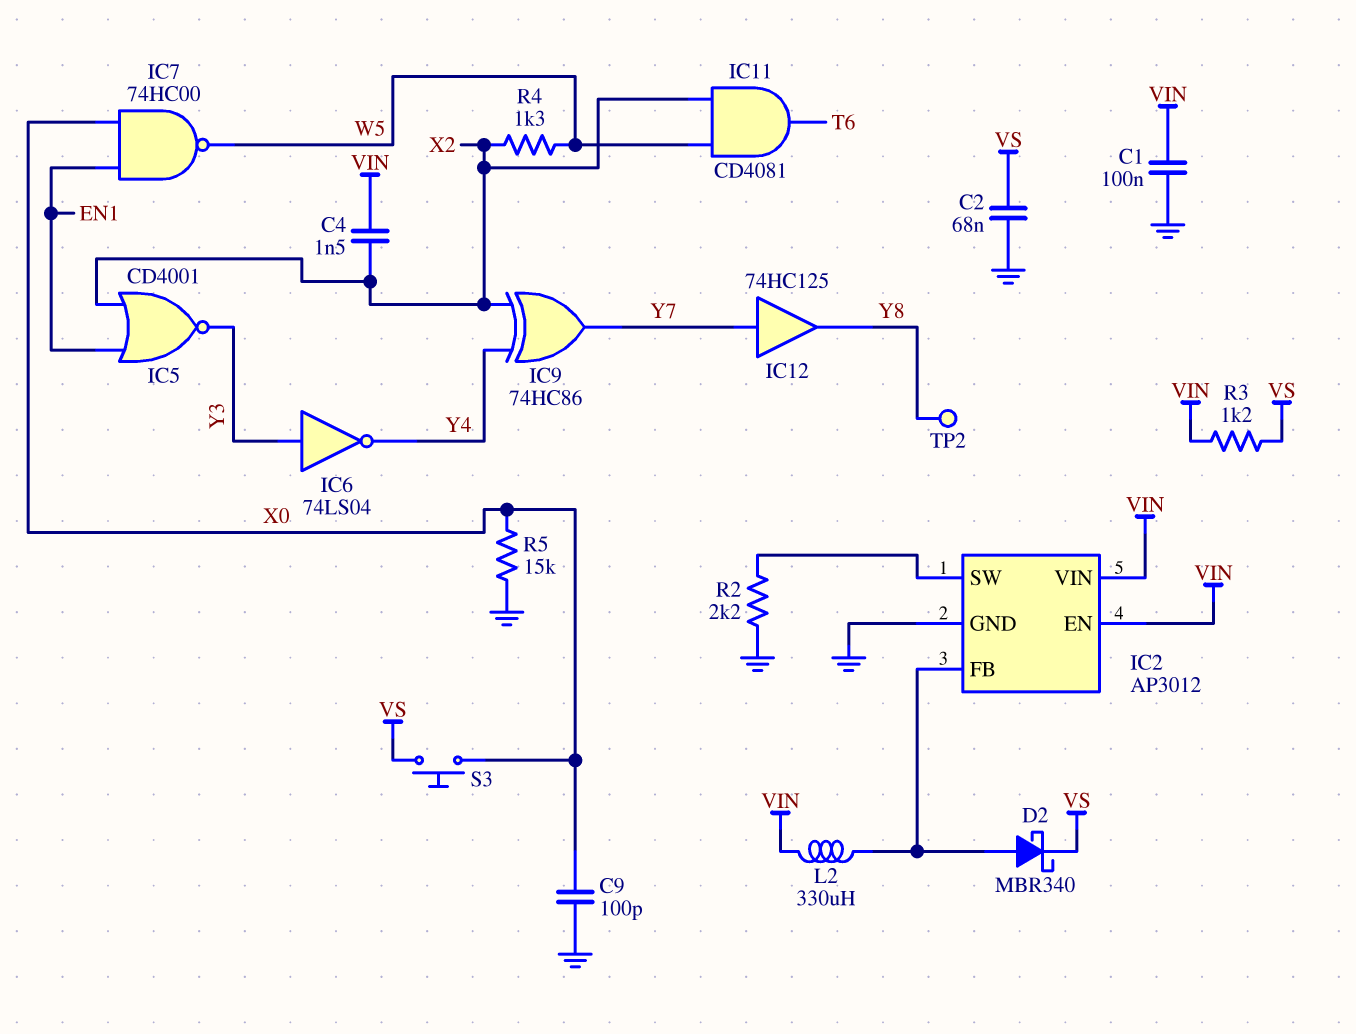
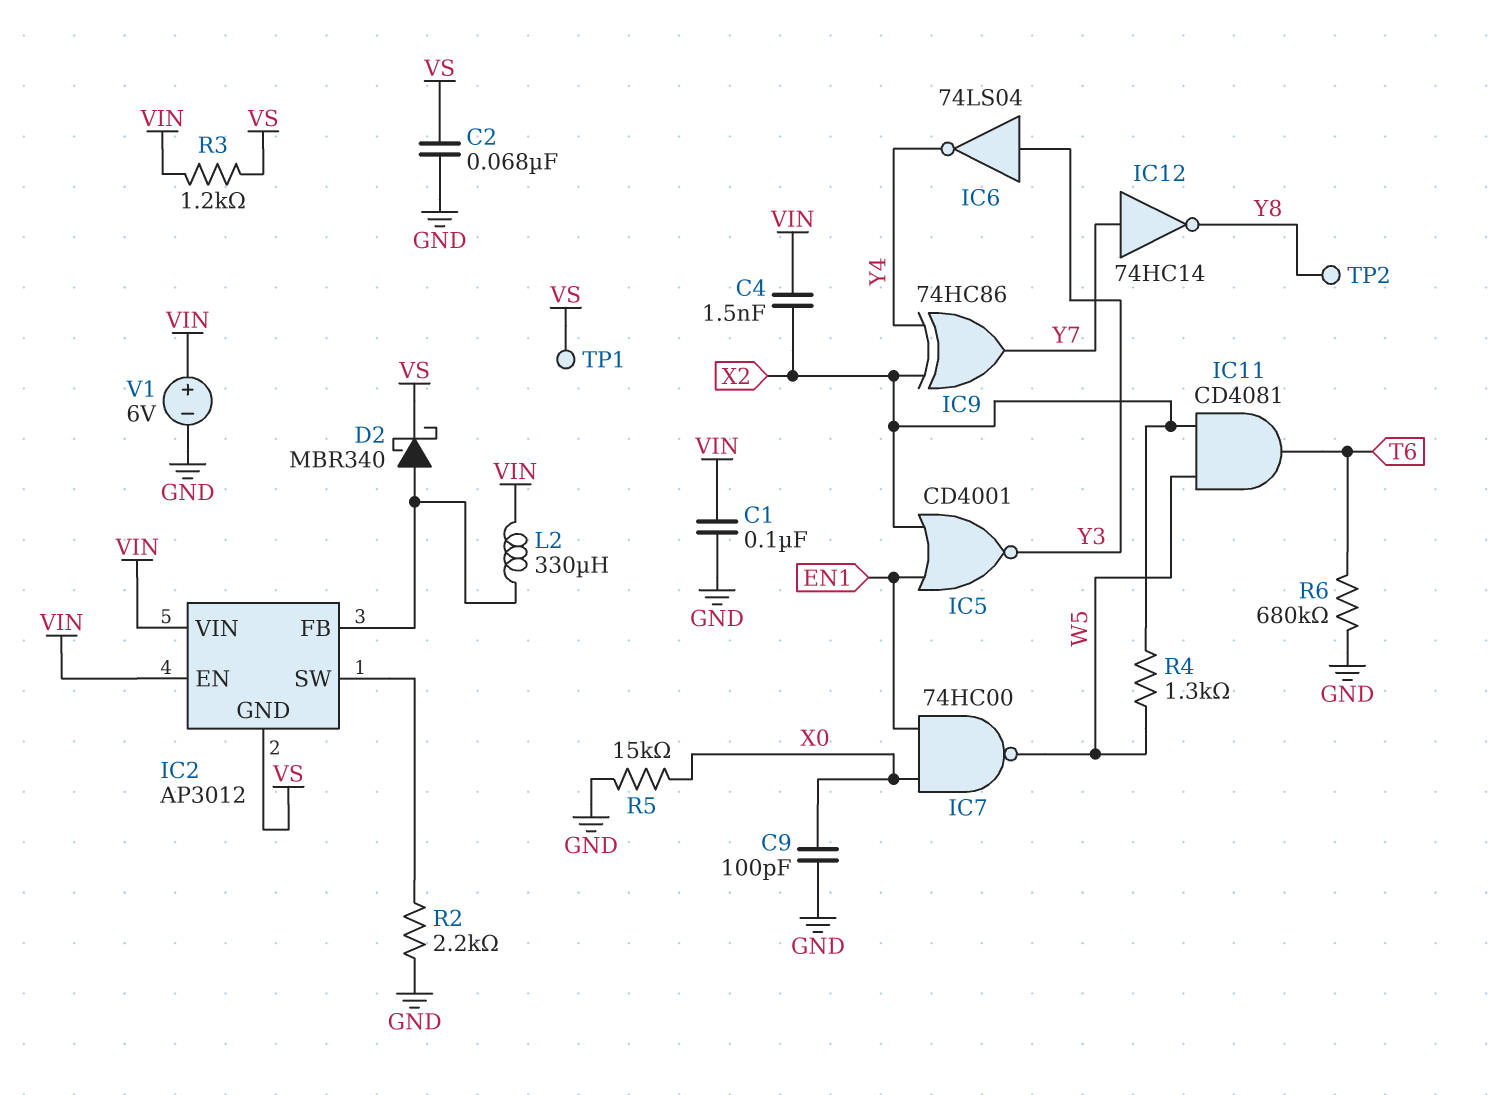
IC2 pin GND: GND -> VS
IC12: buffer 74HC125 (in Y7, out Y8) -> NOT 74HC14 (in Y7, out Y8)
R6: none -> 680k (GND, T6)
S3: button (VS, X0) -> none
TP1: none -> test point (VS)
V1: none -> 6V (plus VIN, minus GND)

